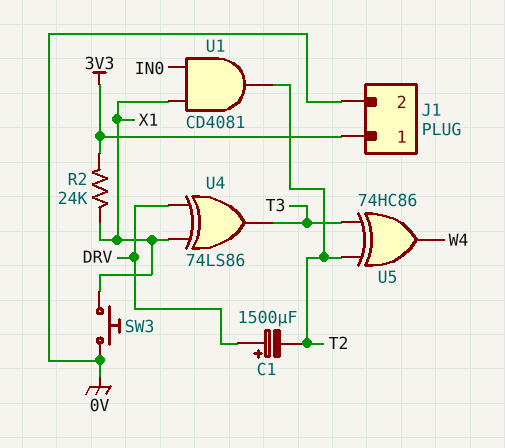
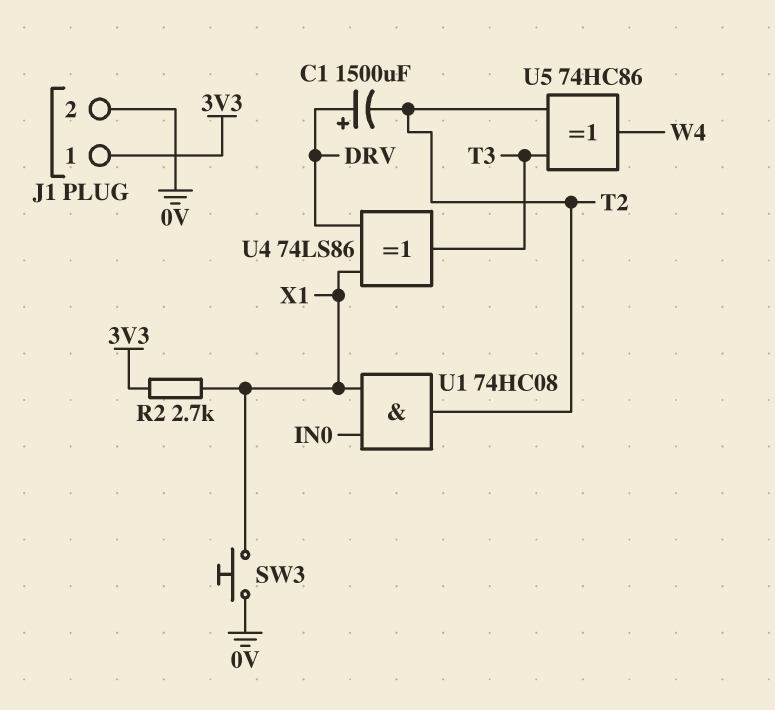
R2: 24k (3V3, X1) -> 2.7k (3V3, X1)
U1: AND CD4081 (in IN0, in X1, out T2) -> AND 74HC08 (in IN0, in X1, out T2)

